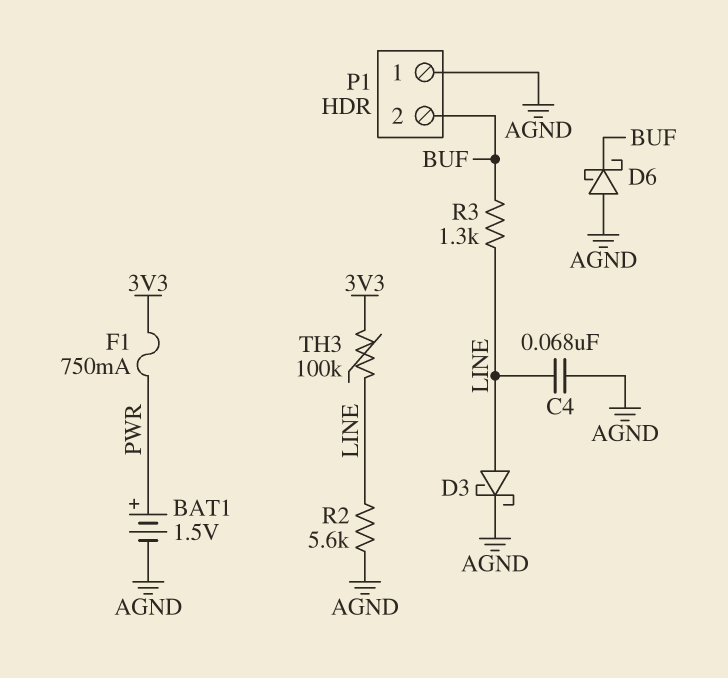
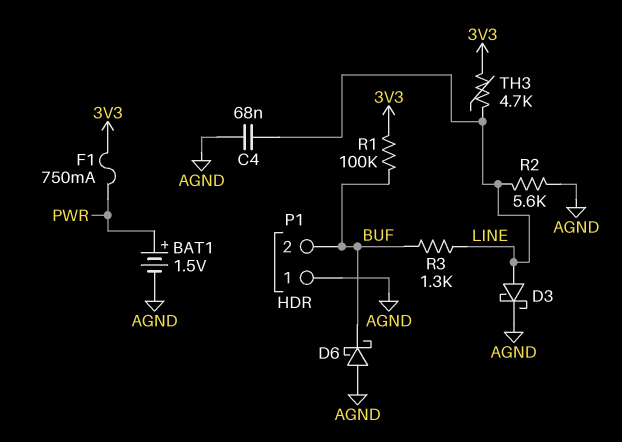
R1: none -> 100k (3V3, BUF)
TH3: 100k (3V3, LINE) -> 4.7k (3V3, LINE)

